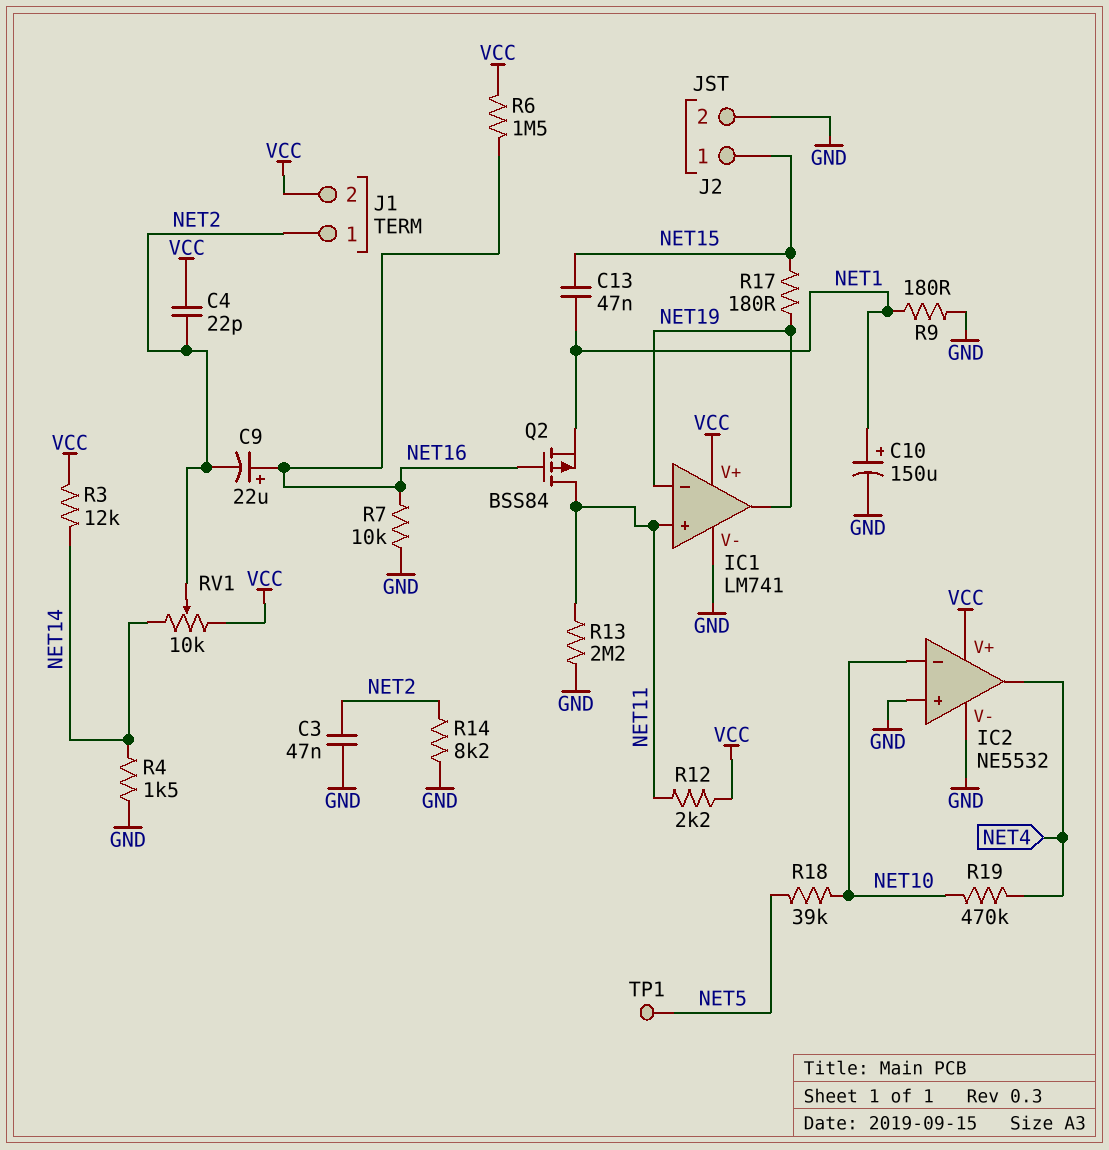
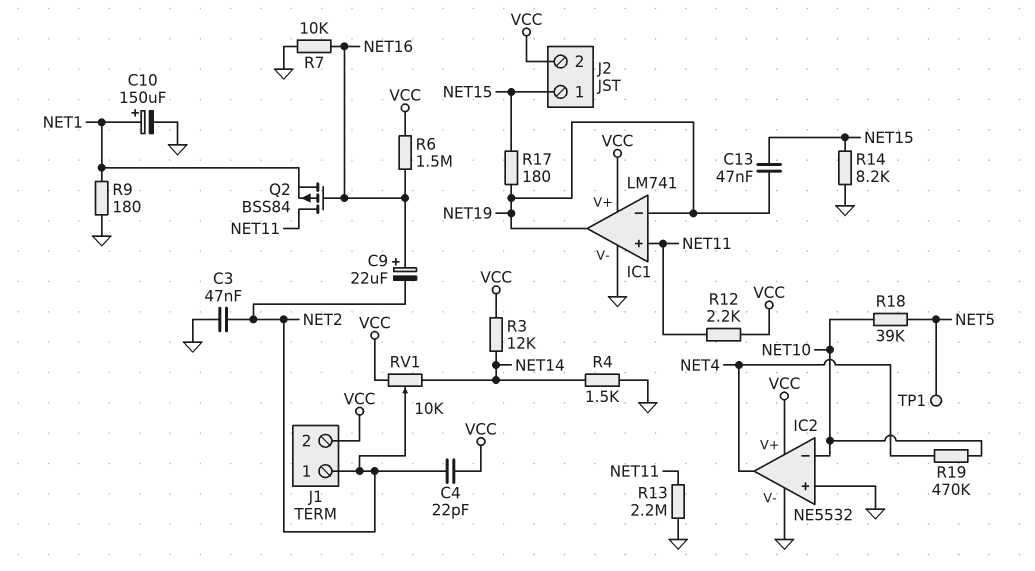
C13: 47nF (NET1, NET15) -> 47nF (NET15, NET19)
J2 pin 2: GND -> VCC
R14: 8.2k (GND, NET2) -> 8.2k (GND, NET15)

